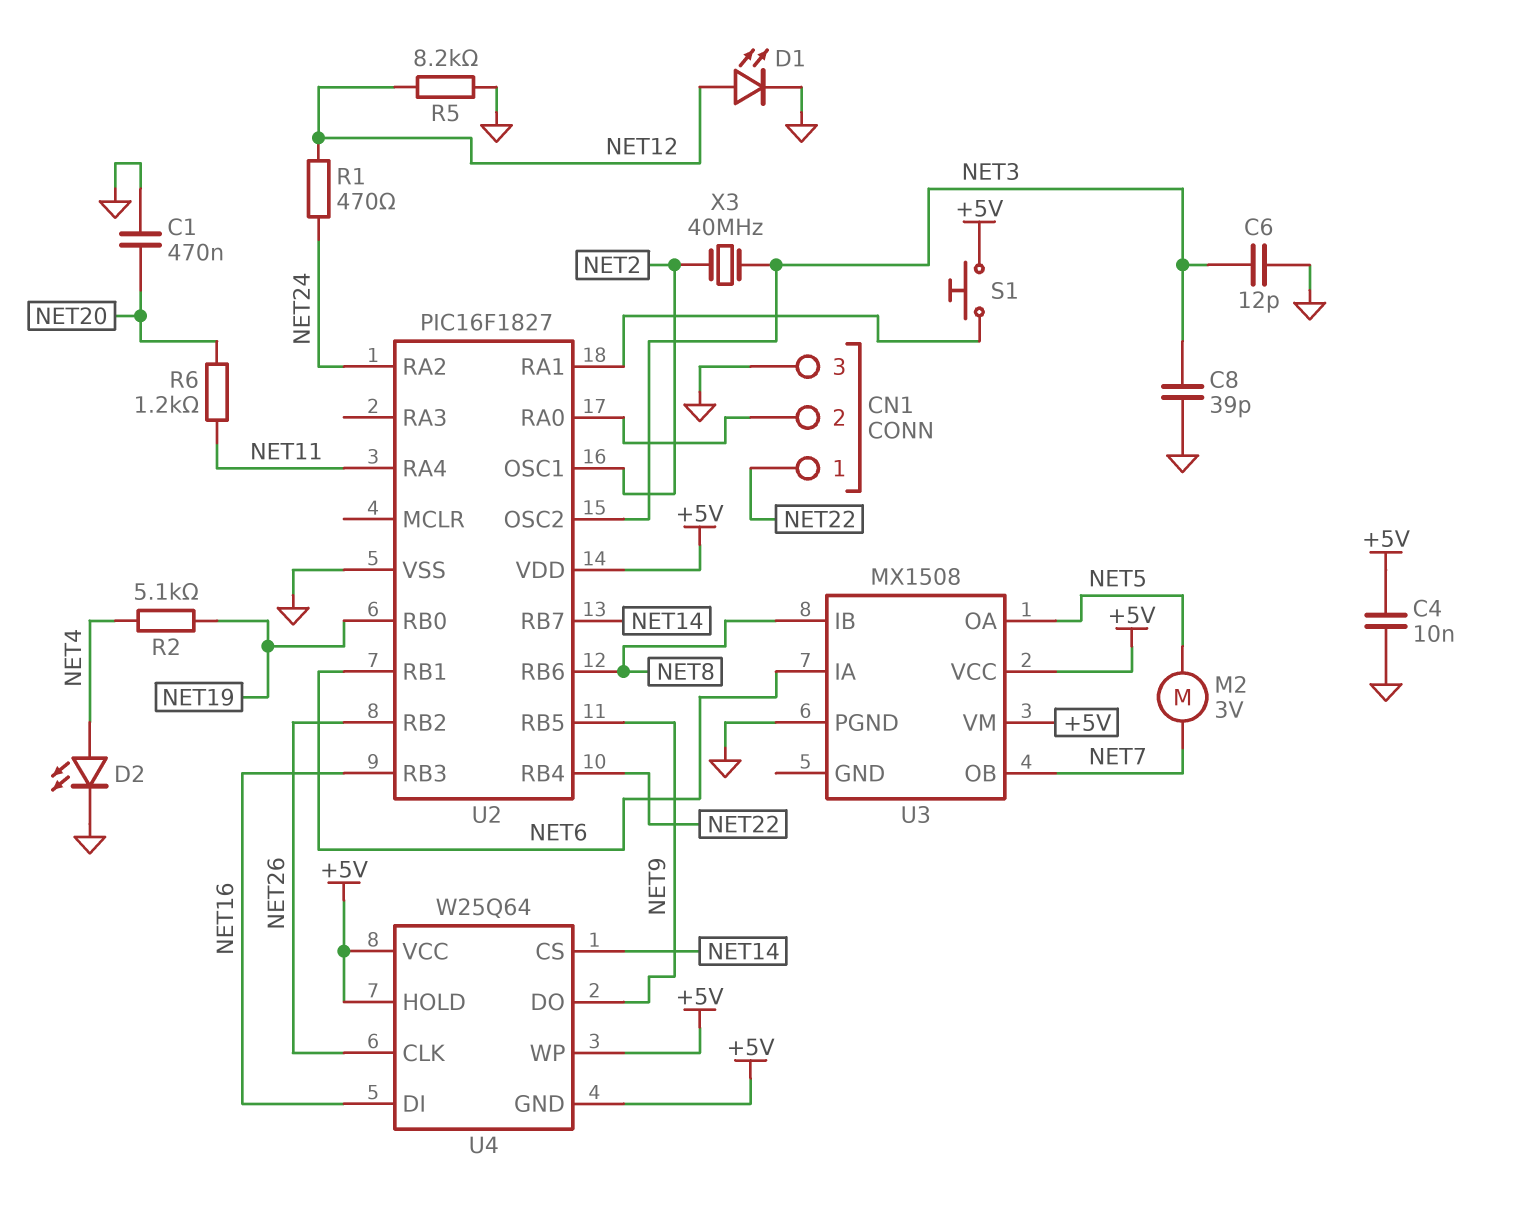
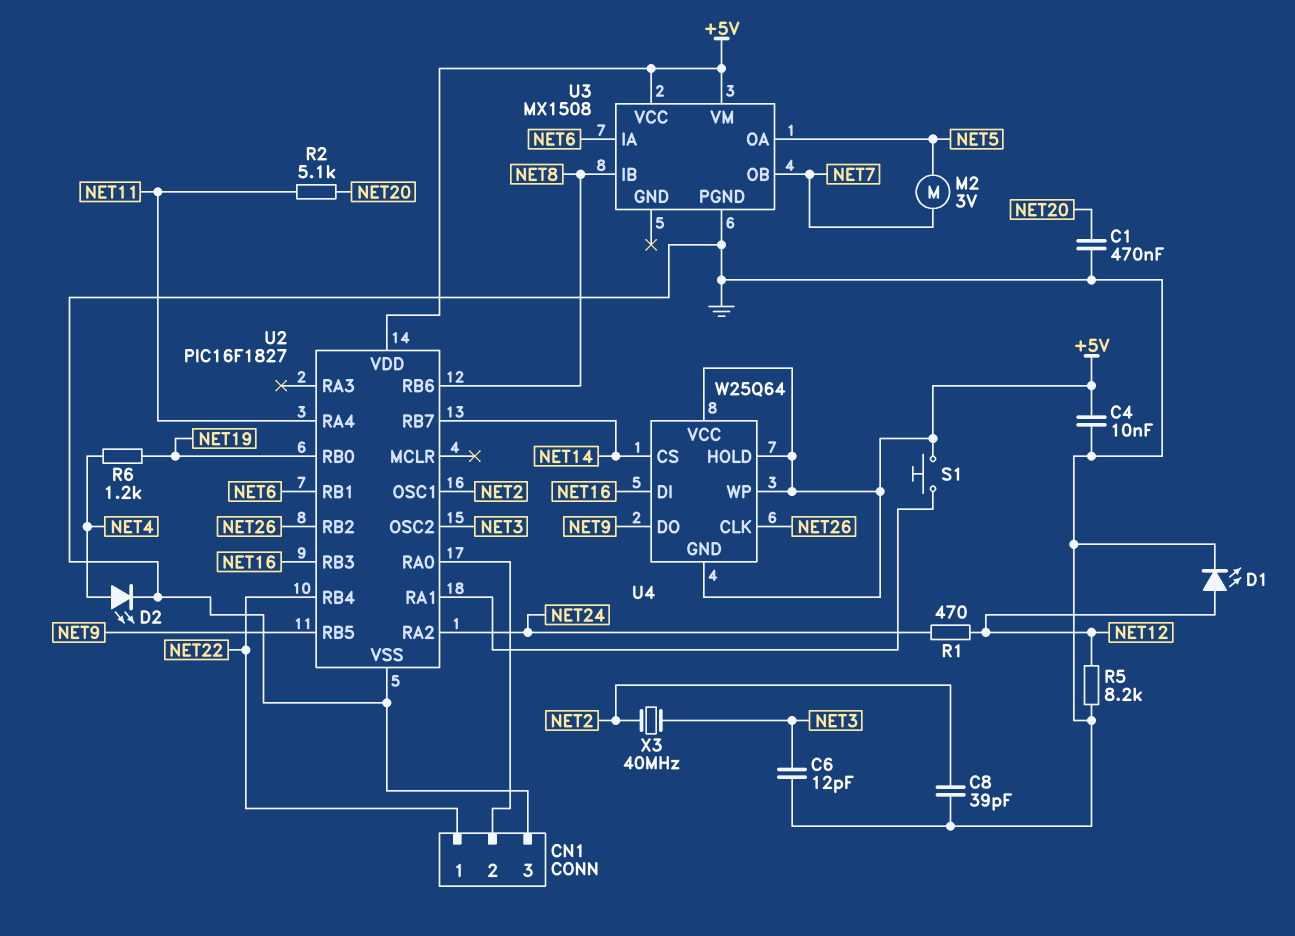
C8: 39pF (GND, NET3) -> 39pF (GND, NET2)
R2: 5.1k (NET4, NET19) -> 5.1k (NET11, NET20)
R6: 1.2k (NET11, NET20) -> 1.2k (NET4, NET19)

